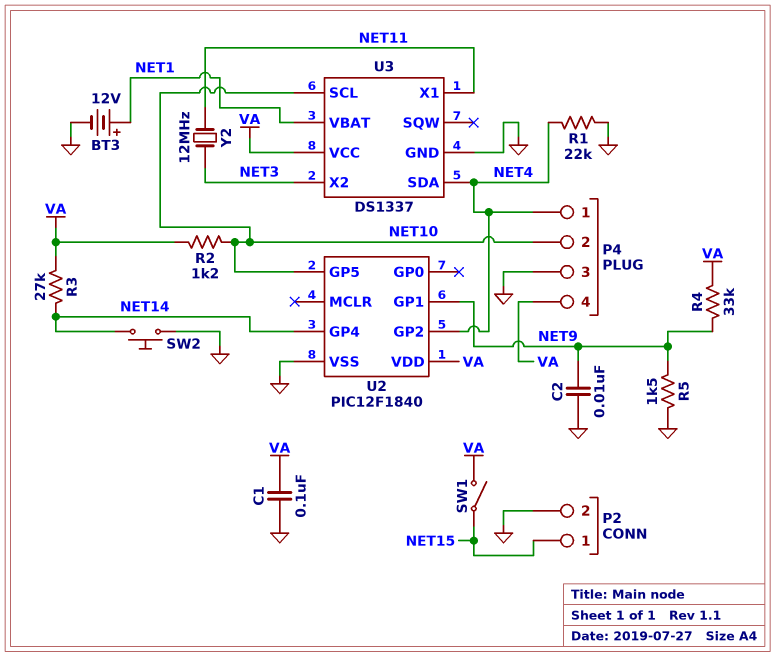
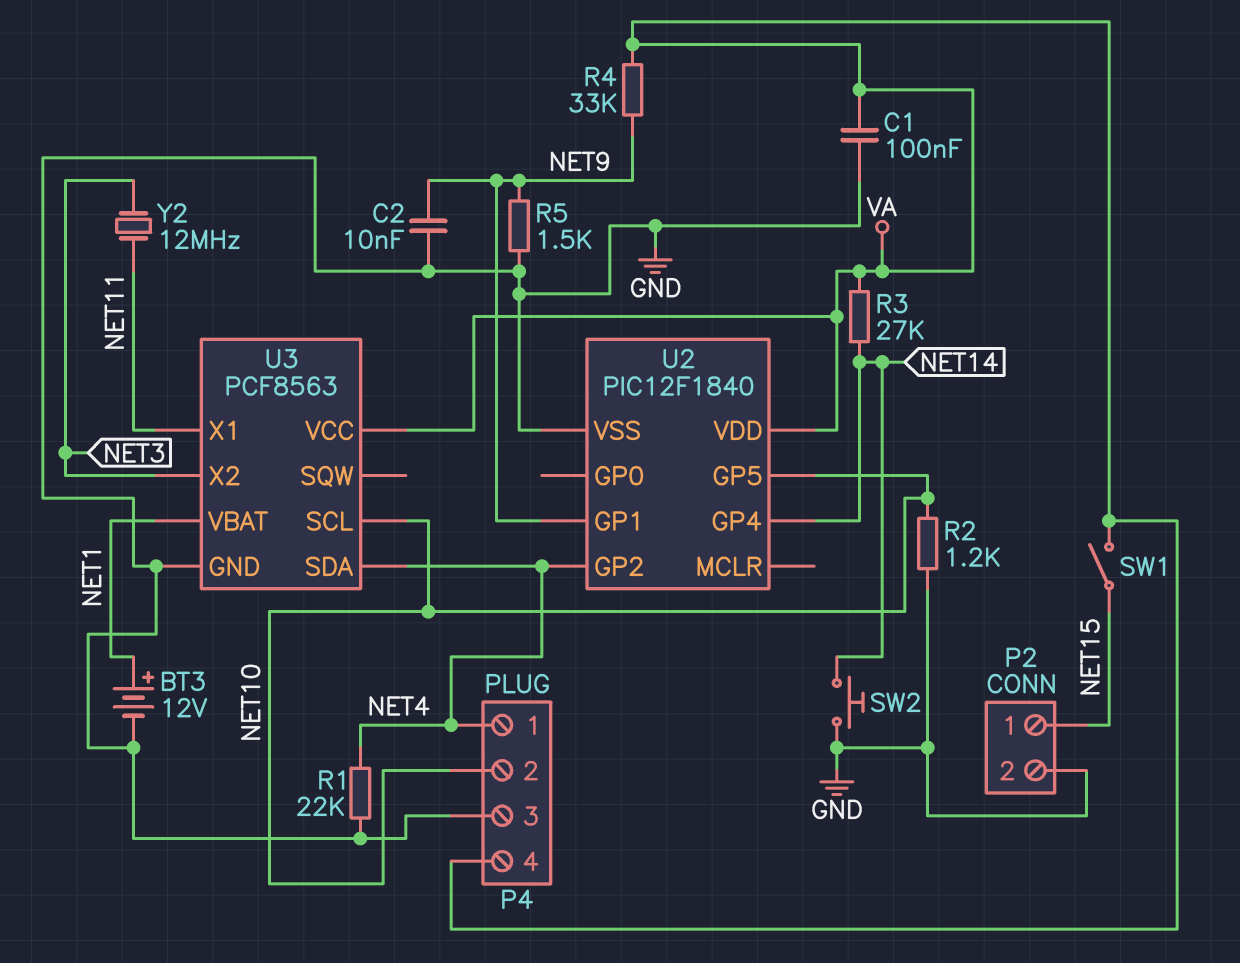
R2: 1.2k (NET10, VA) -> 1.2k (GND, NET10)
U3: DS1337 -> PCF8563

